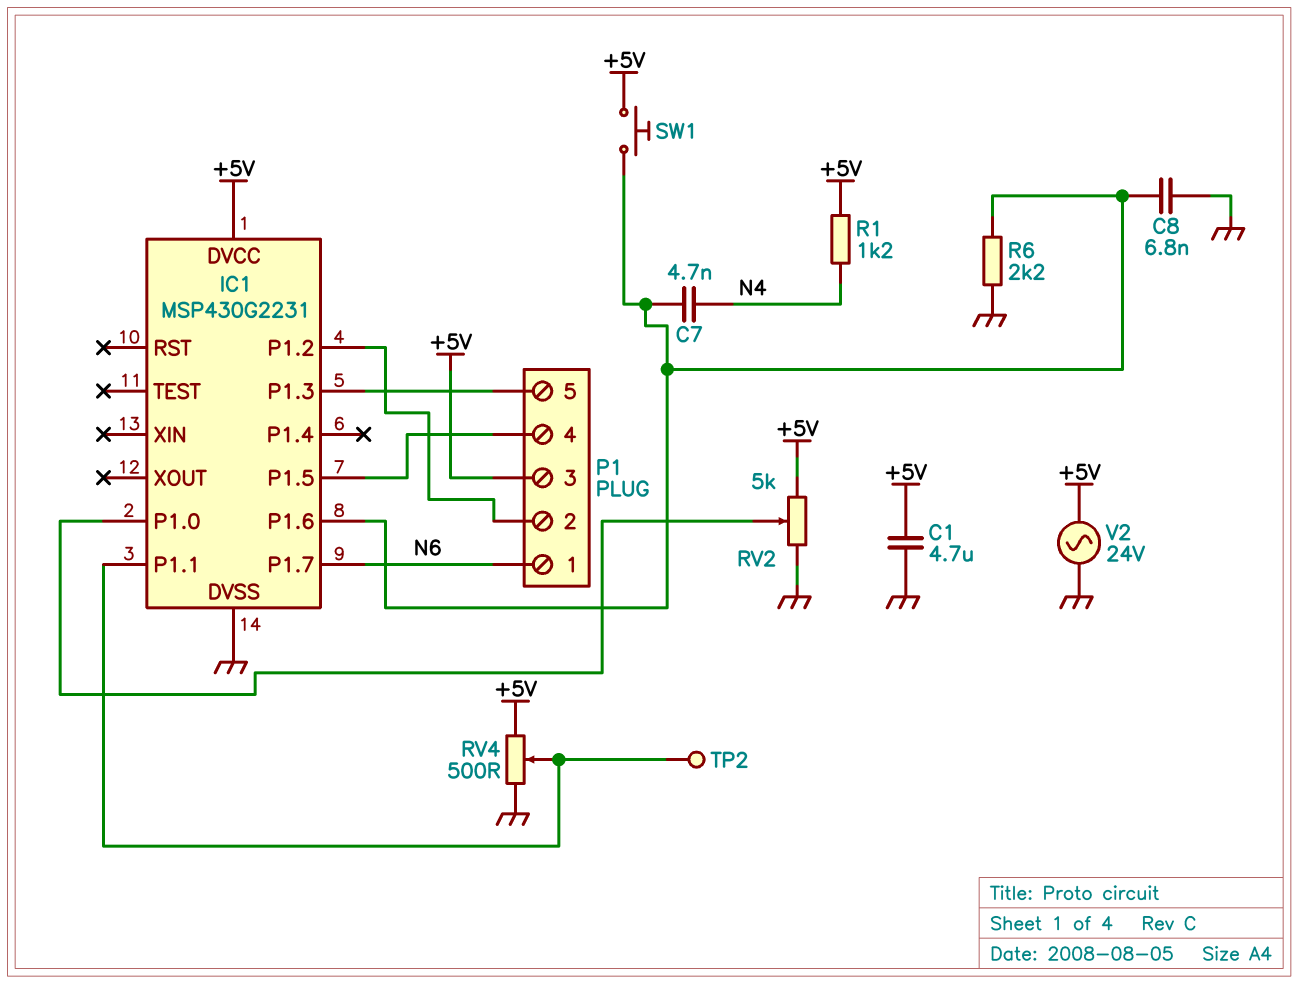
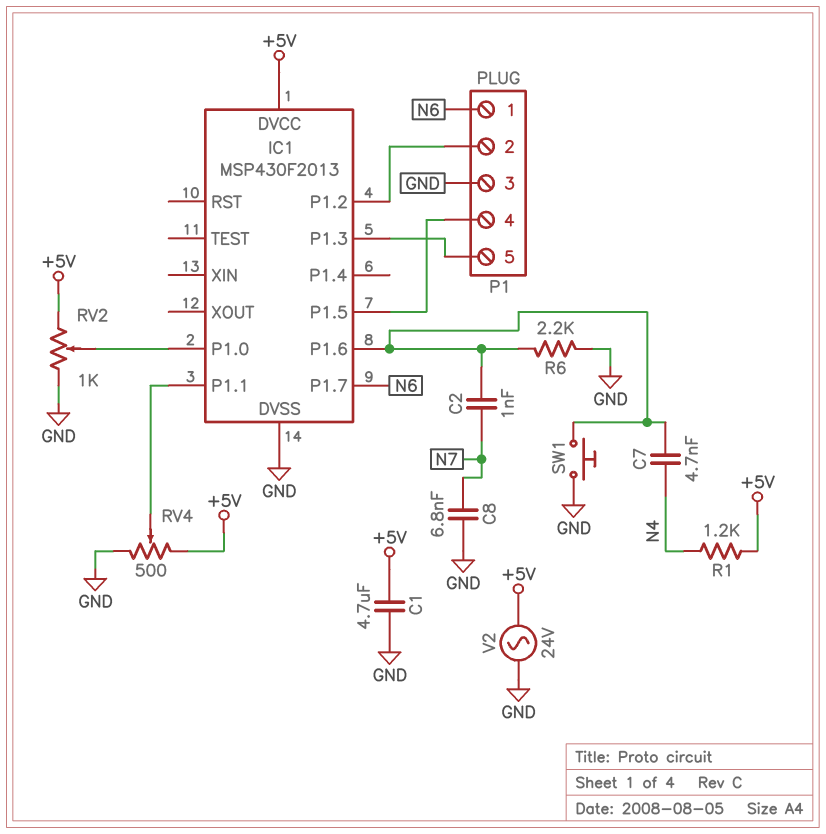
C2: none -> 1nF (IC1/P1.6, N7)
C8: 6.8nF (GND, IC1/P1.6) -> 6.8nF (GND, N7)
IC1: MSP430G2231 -> MSP430F2013
P1 pin 3: +5V -> GND
RV2: 5k (+5V, GND, wiper IC1/P1.0) -> 1k (+5V, GND, wiper IC1/P1.0)
SW1: button (+5V, IC1/P1.6) -> button (GND, IC1/P1.6)
TP2: test point (IC1/P1.1) -> none

